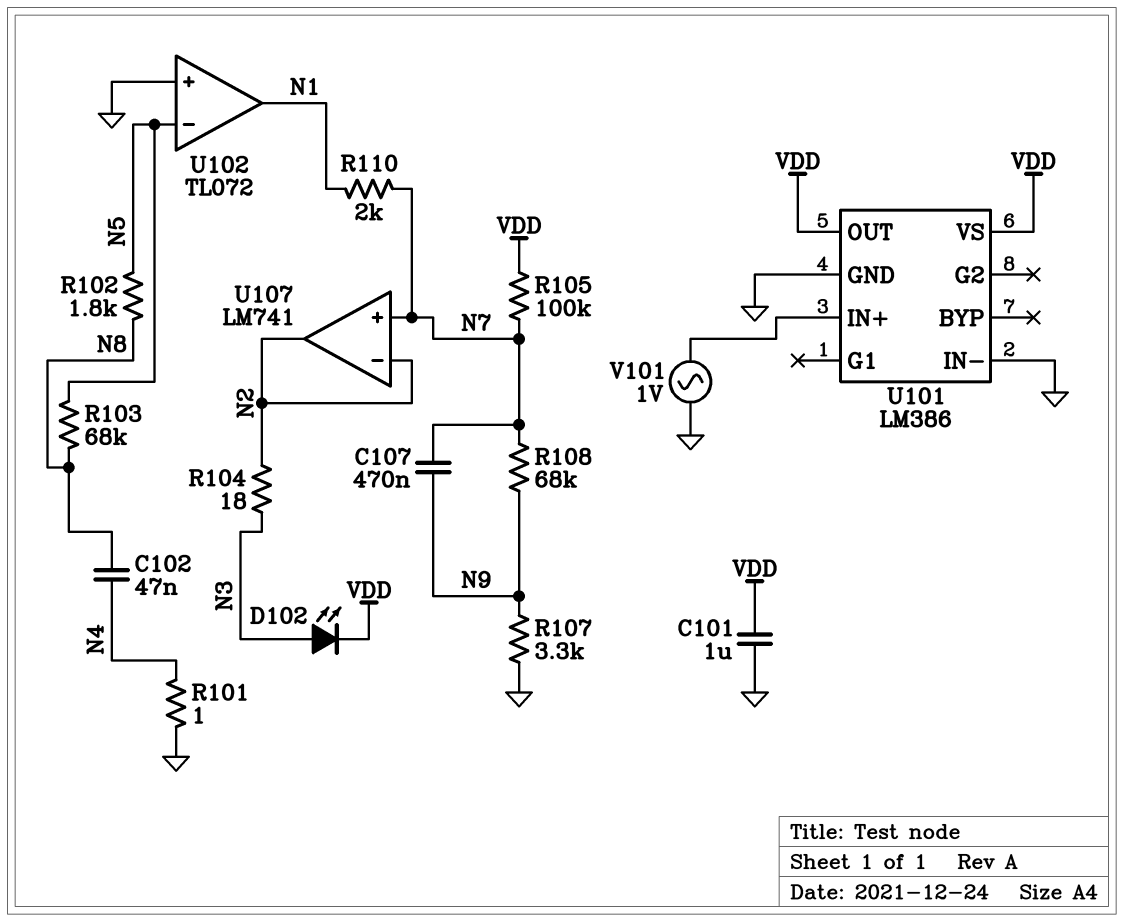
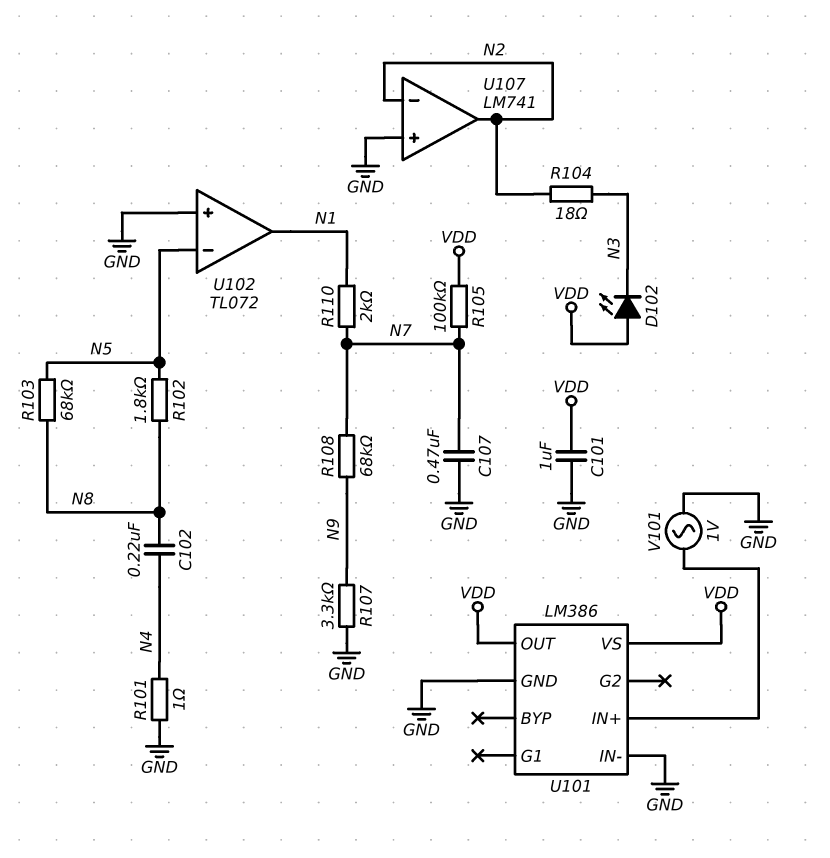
C102: 47nF (N4, N8) -> 220nF (N4, N8)
C107: 470nF (N7, N9) -> 470nF (GND, N7)
D102: LED (A N3, K VDD) -> LED (A VDD, K N3)
U107 pin in+: N7 -> GND

